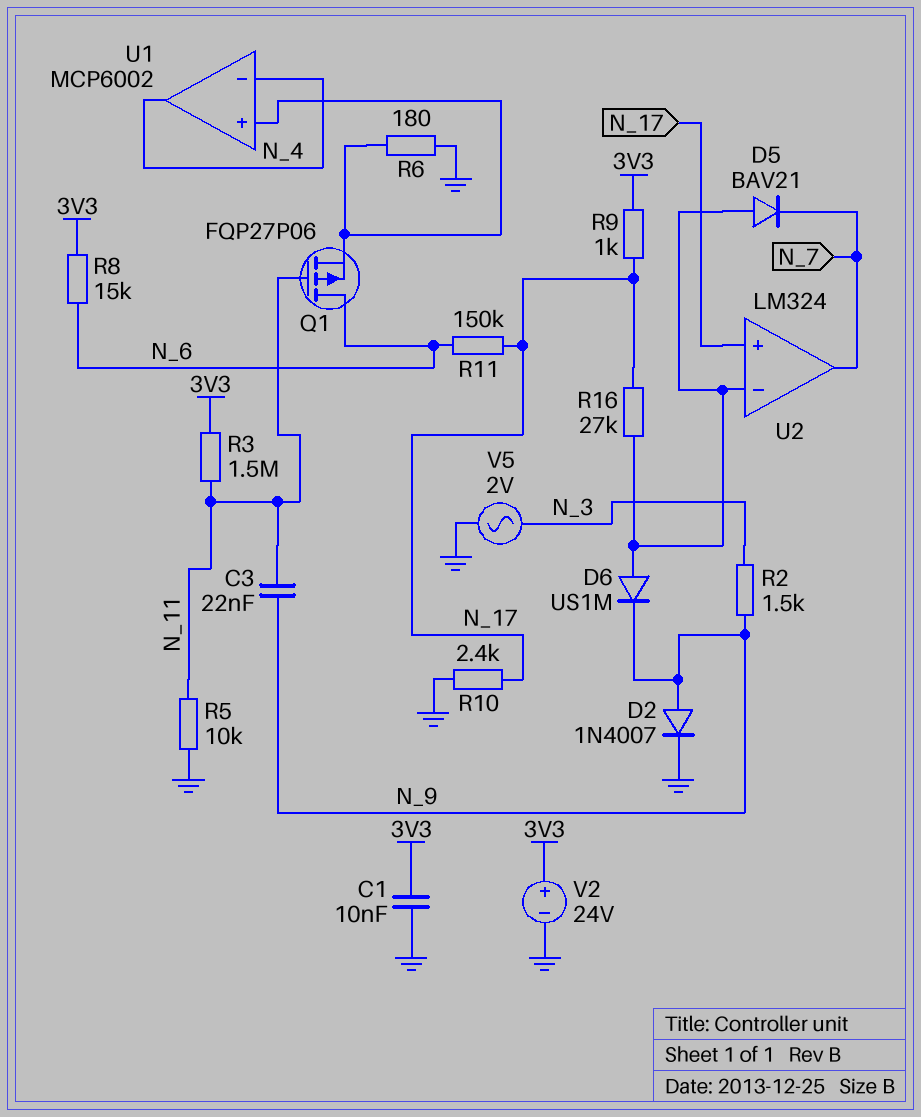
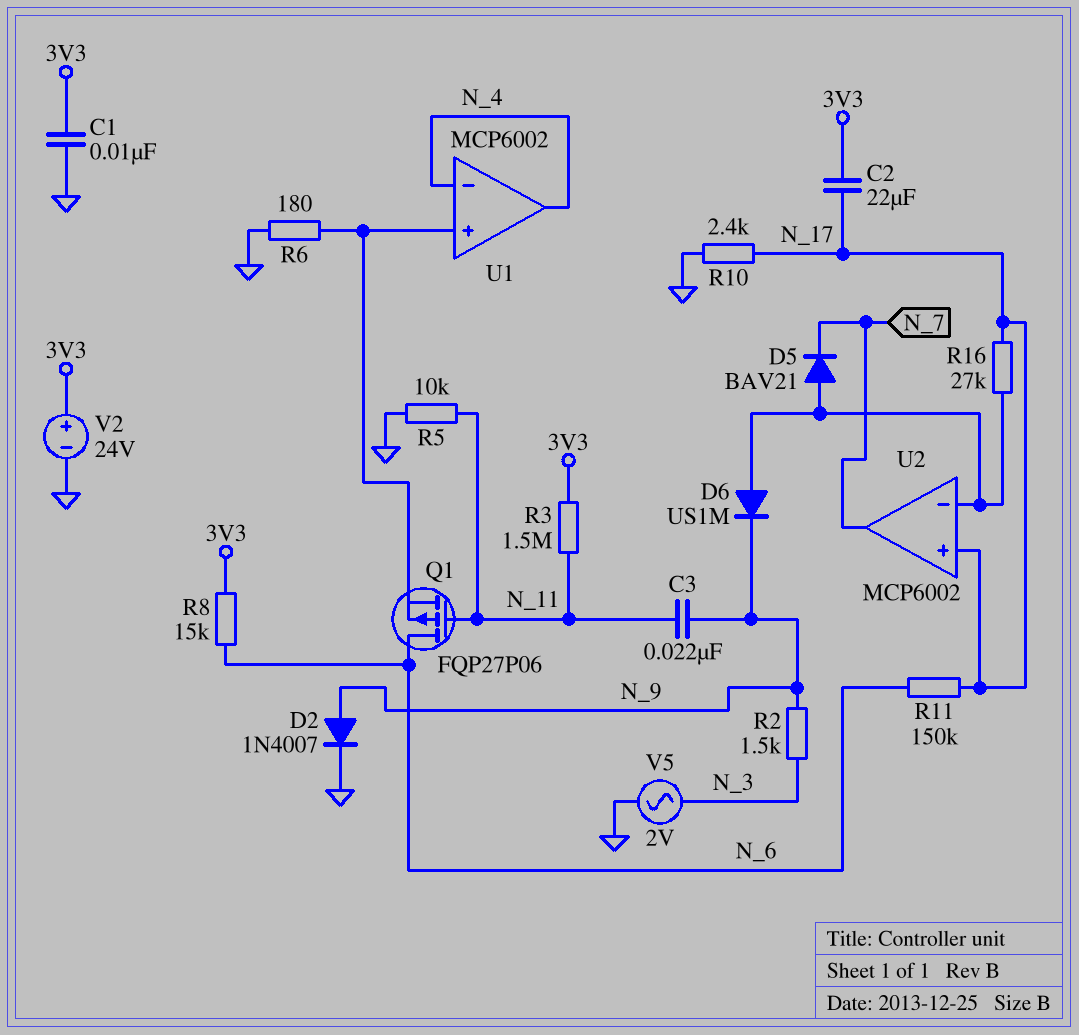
C2: none -> 22uF (3V3, N_17)
R9: 1k (3V3, N_17) -> none
U2: LM324 -> MCP6002

